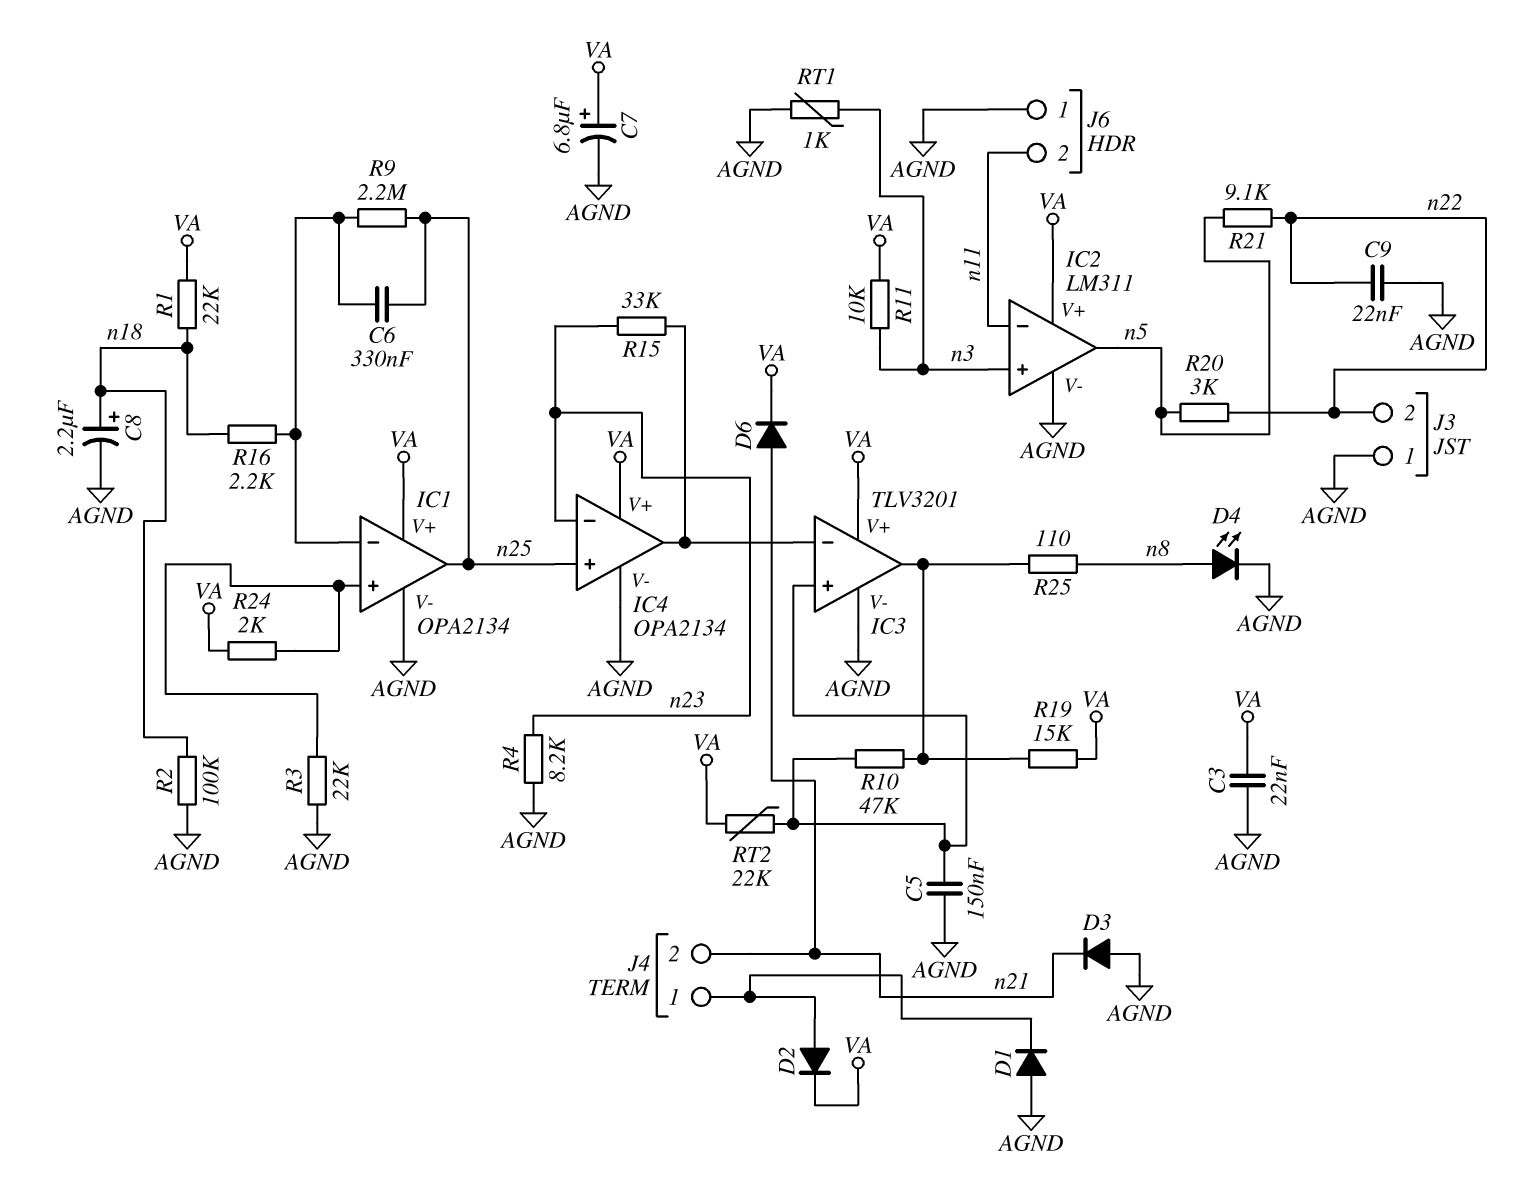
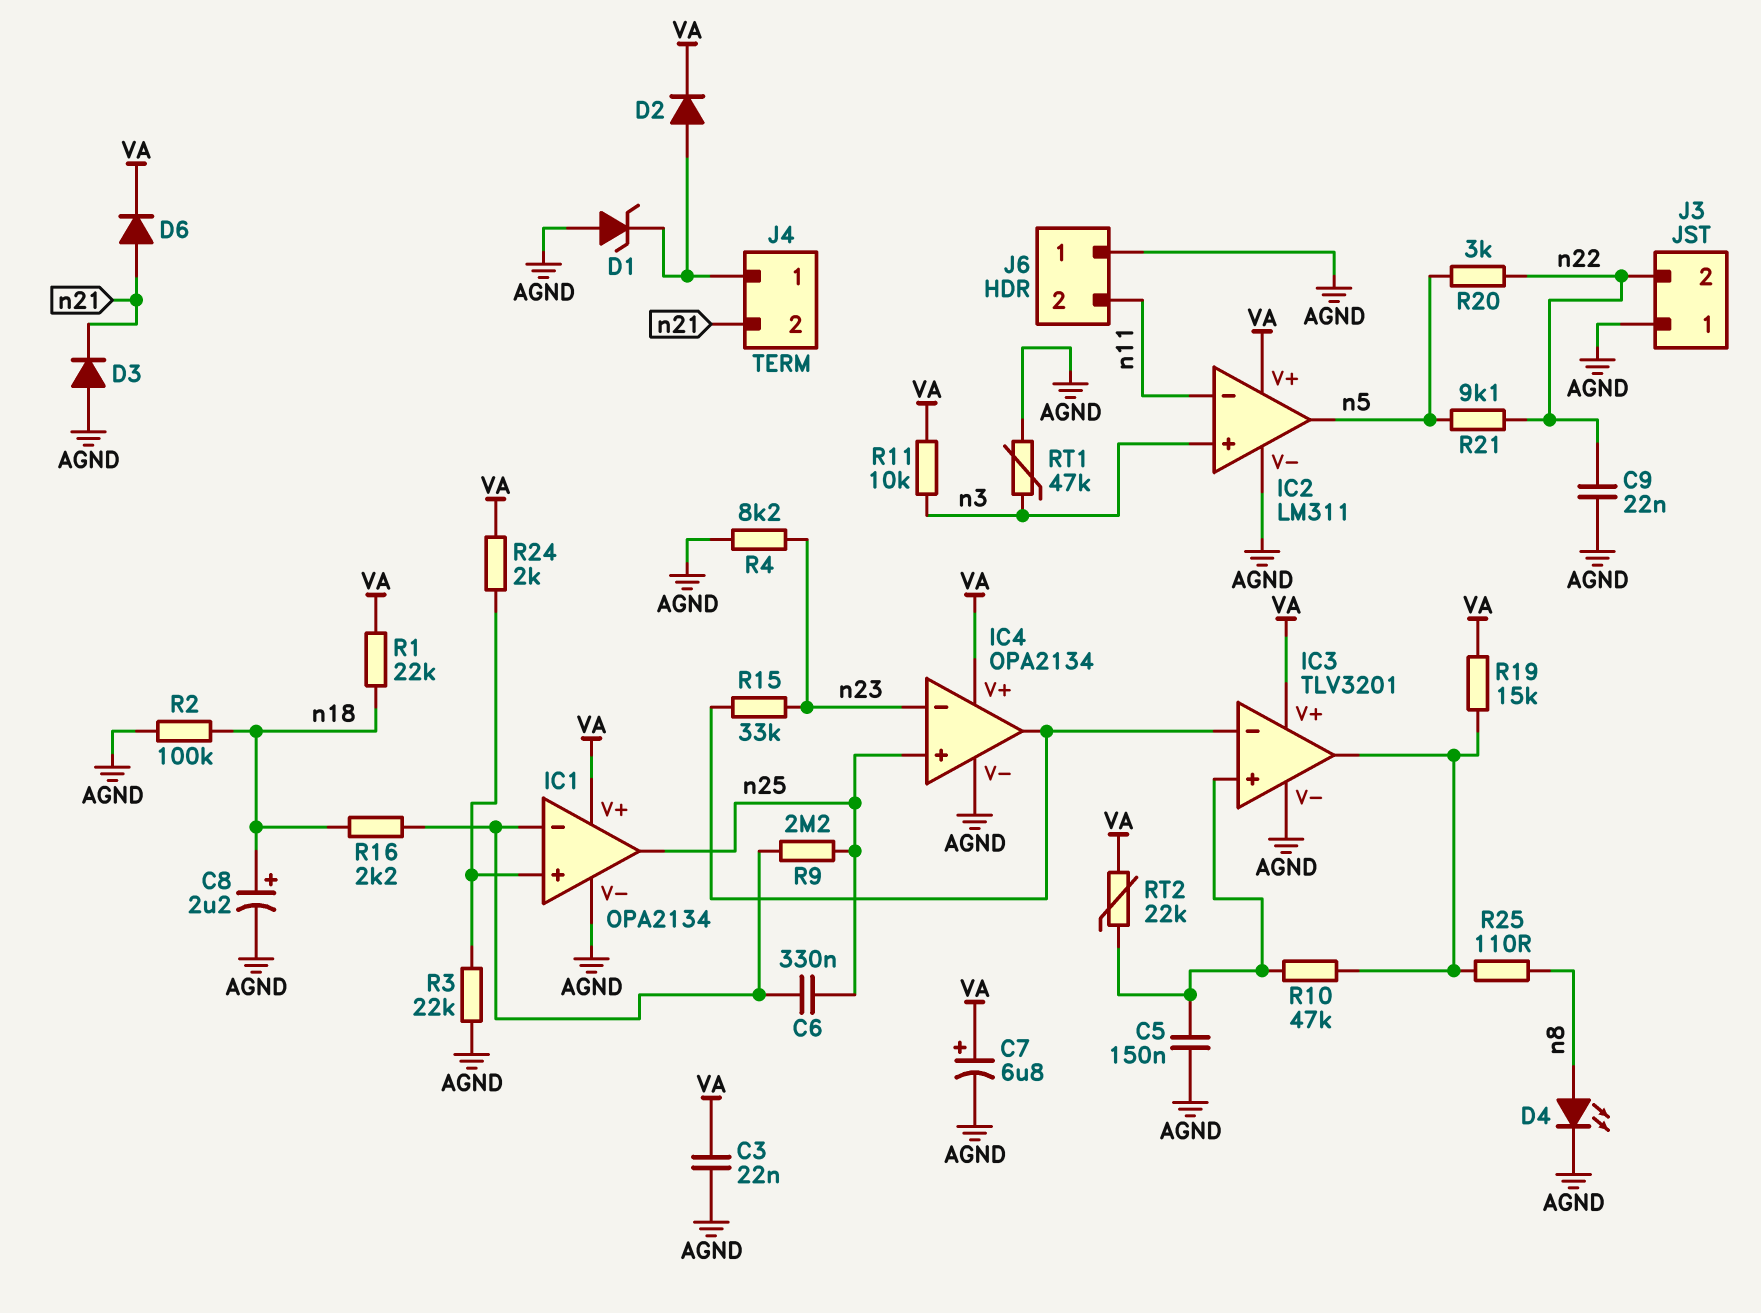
D1: diode (A AGND, K J4/1) -> zener (A AGND, K J4/1)
RT1: 1k (AGND, n3) -> 47k (AGND, n3)

